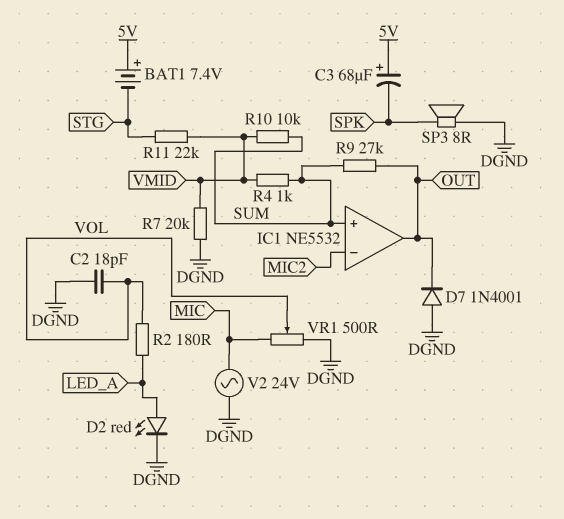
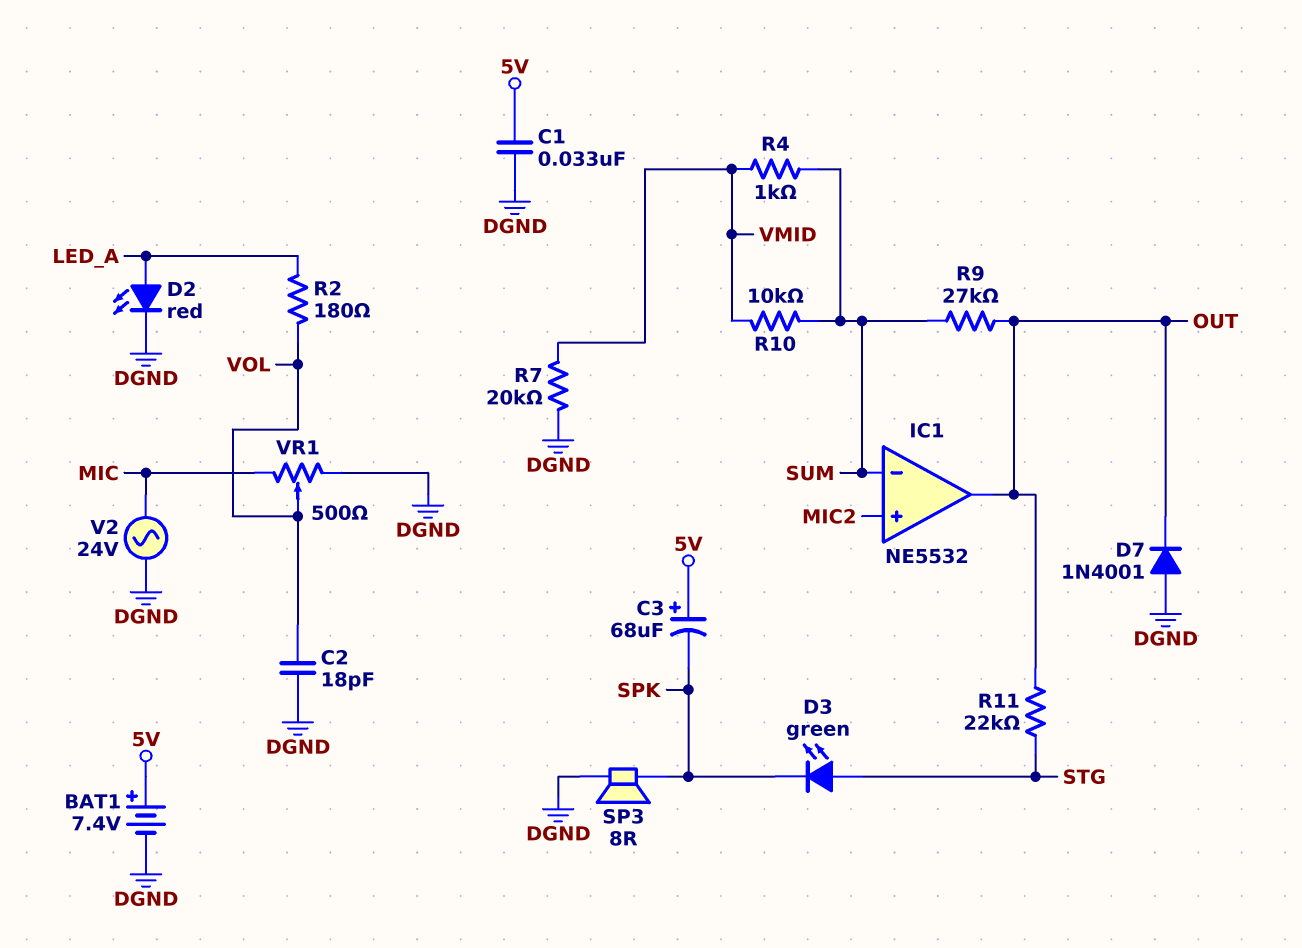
BAT1: 7.4V (plus 5V, minus STG) -> 7.4V (plus 5V, minus DGND)
C1: none -> 33nF (5V, DGND)
D3: none -> LED green (A STG, K SPK)
IC1 pin in+: SUM -> MIC2
IC1 pin in-: MIC2 -> SUM
R11: 22k (STG, VMID) -> 22k (OUT, STG)

